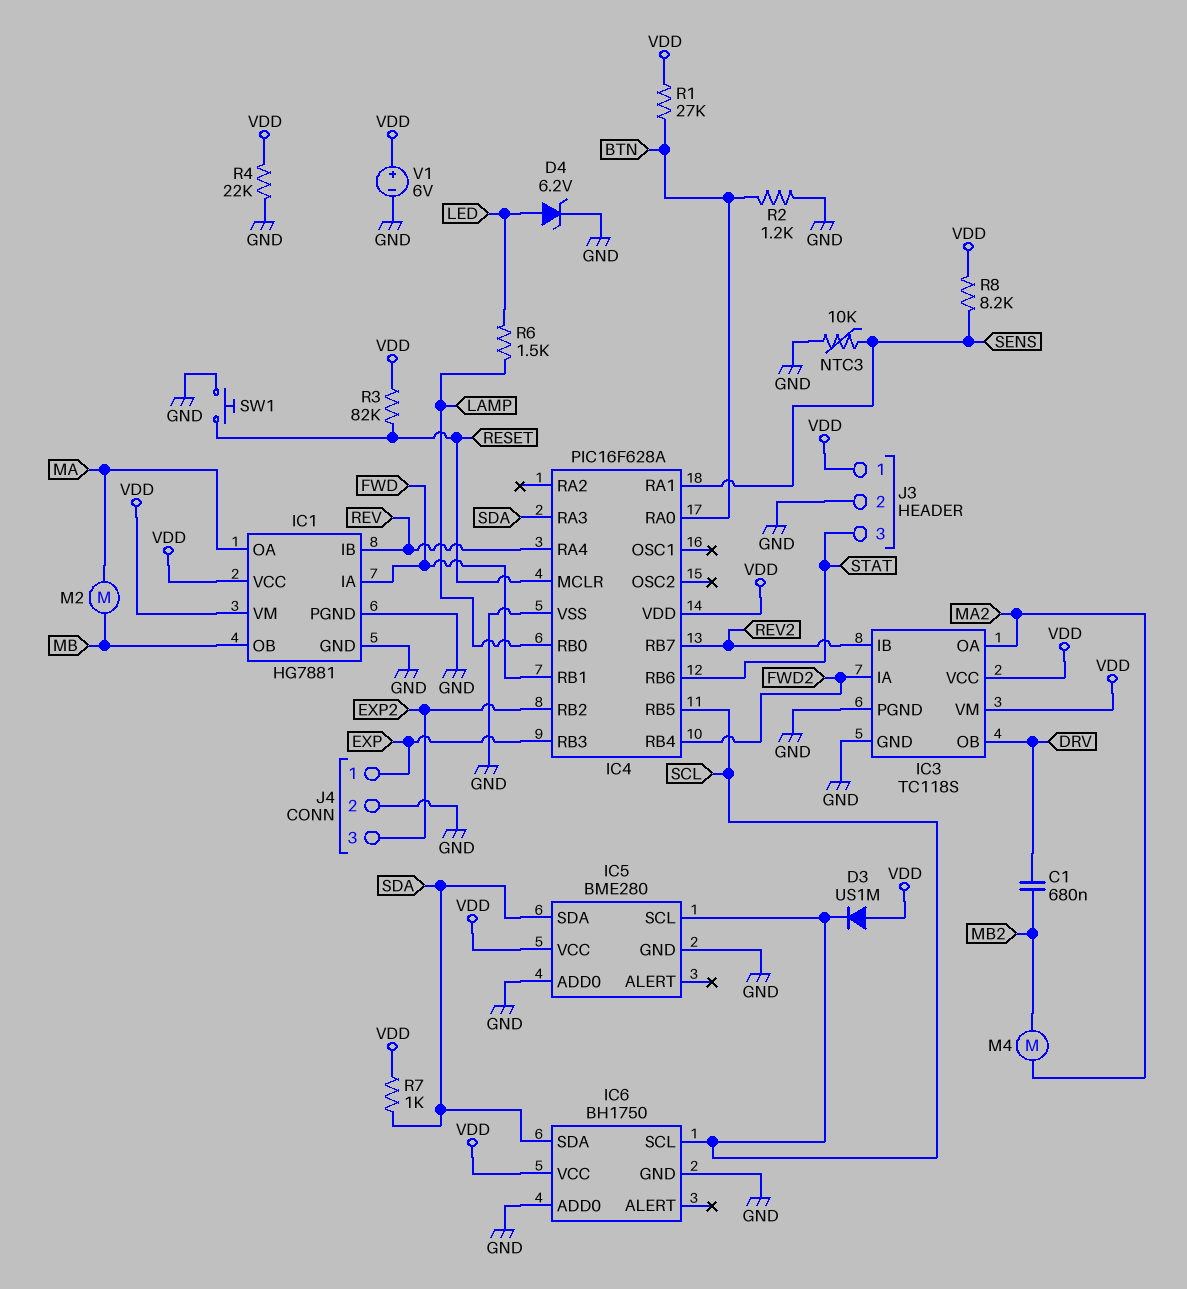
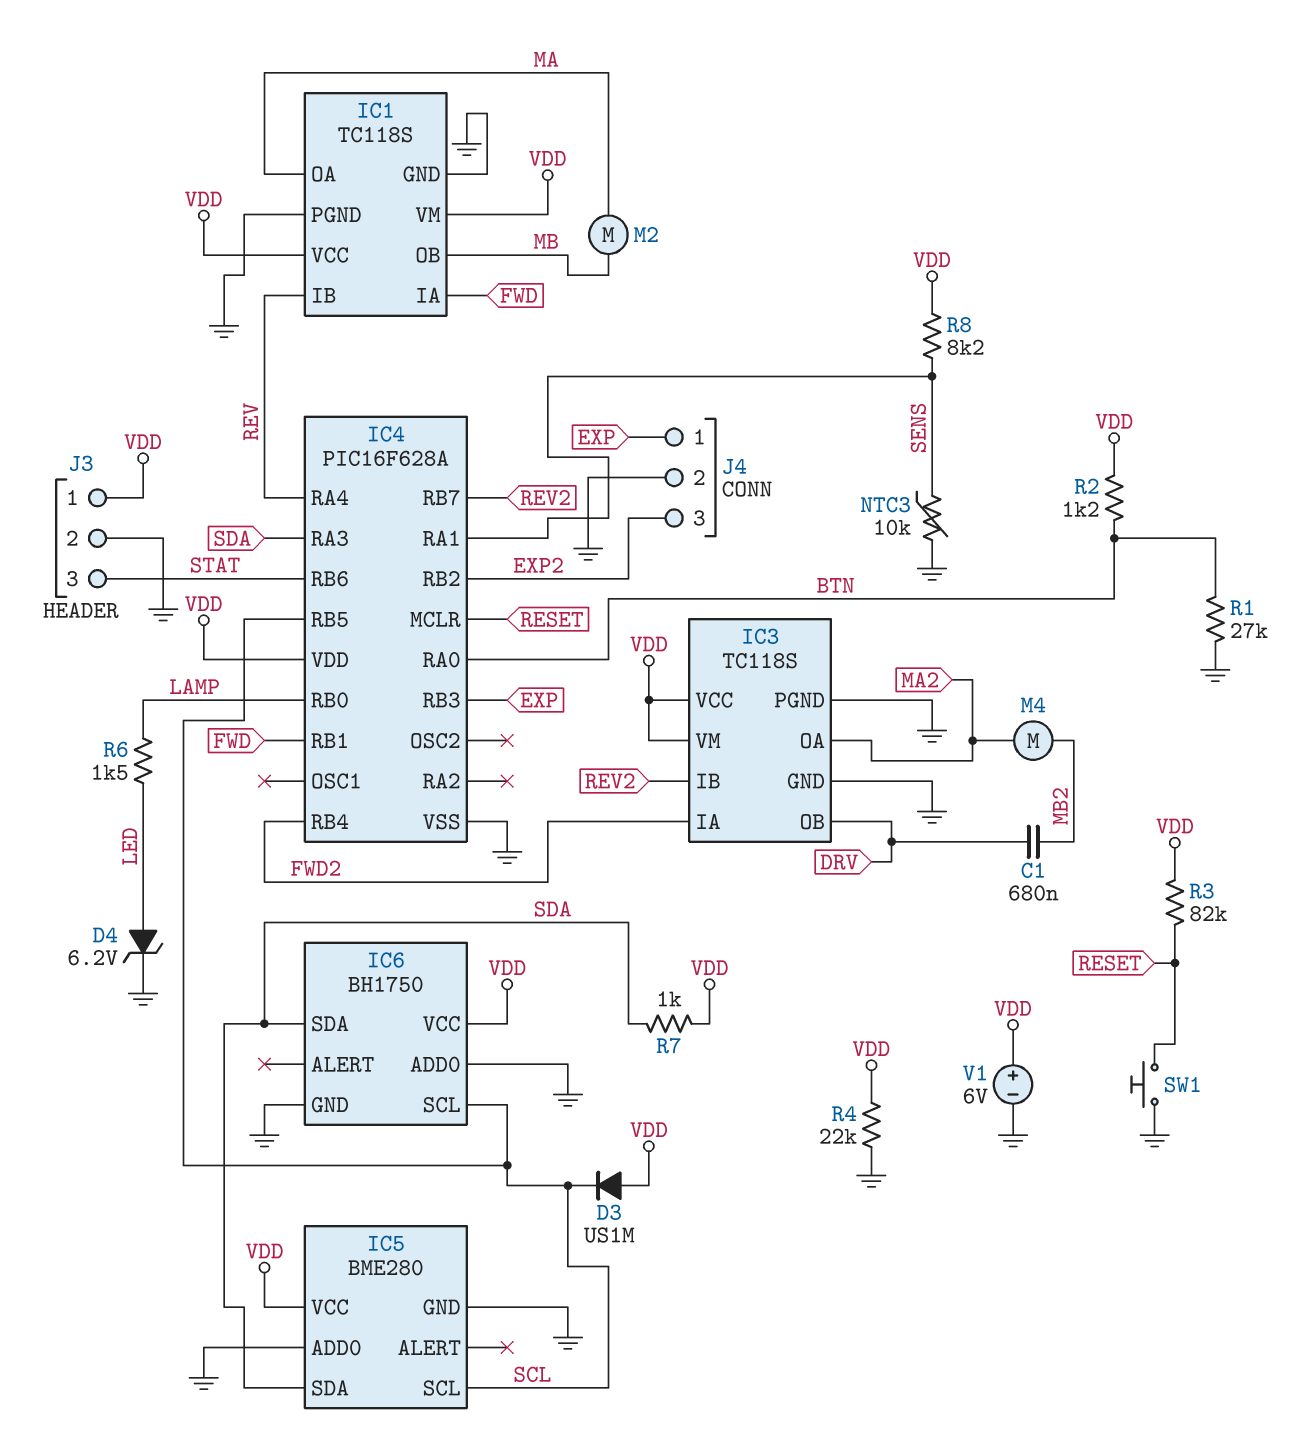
IC1: HG7881 -> TC118S
R1: 27k (BTN, VDD) -> 27k (BTN, GND)
R2: 1.2k (BTN, GND) -> 1.2k (BTN, VDD)

